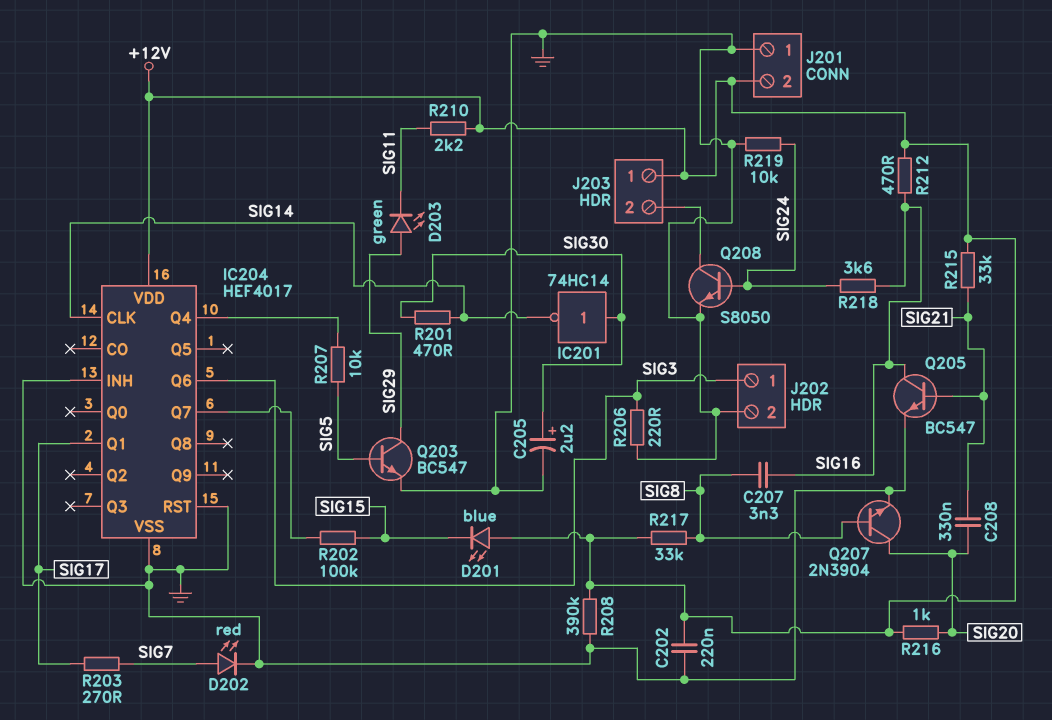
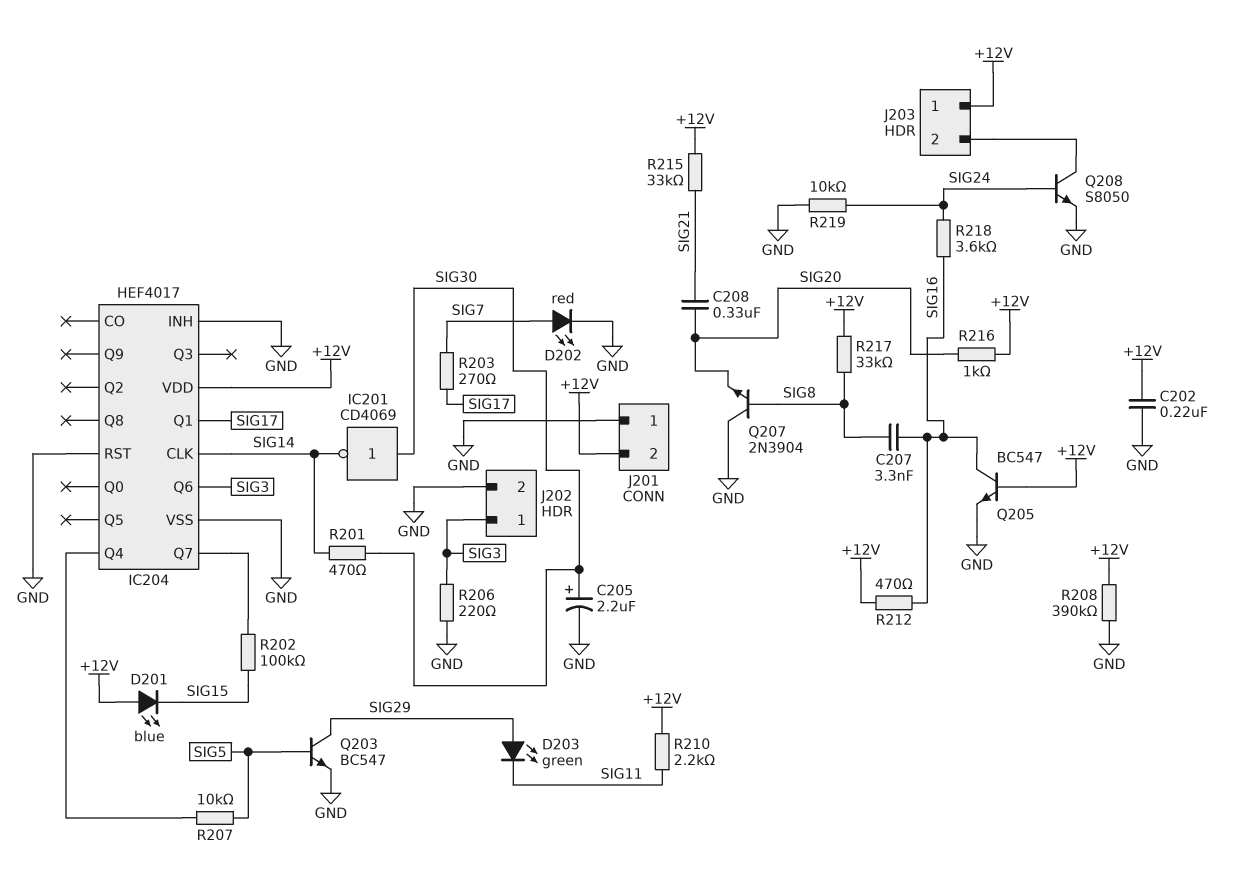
IC201: NOT 74HC14 (in SIG30, out SIG14) -> NOT CD4069 (in SIG30, out SIG14)
Q205: NPN BC547 (B SIG21, C SIG16, E GND) -> NPN BC547 (B +12V, C SIG16, E GND)
Q207: NPN 2N3904 (B SIG8, C SIG20, E GND) -> NPN 2N3904 (B SIG8, C GND, E SIG20)

